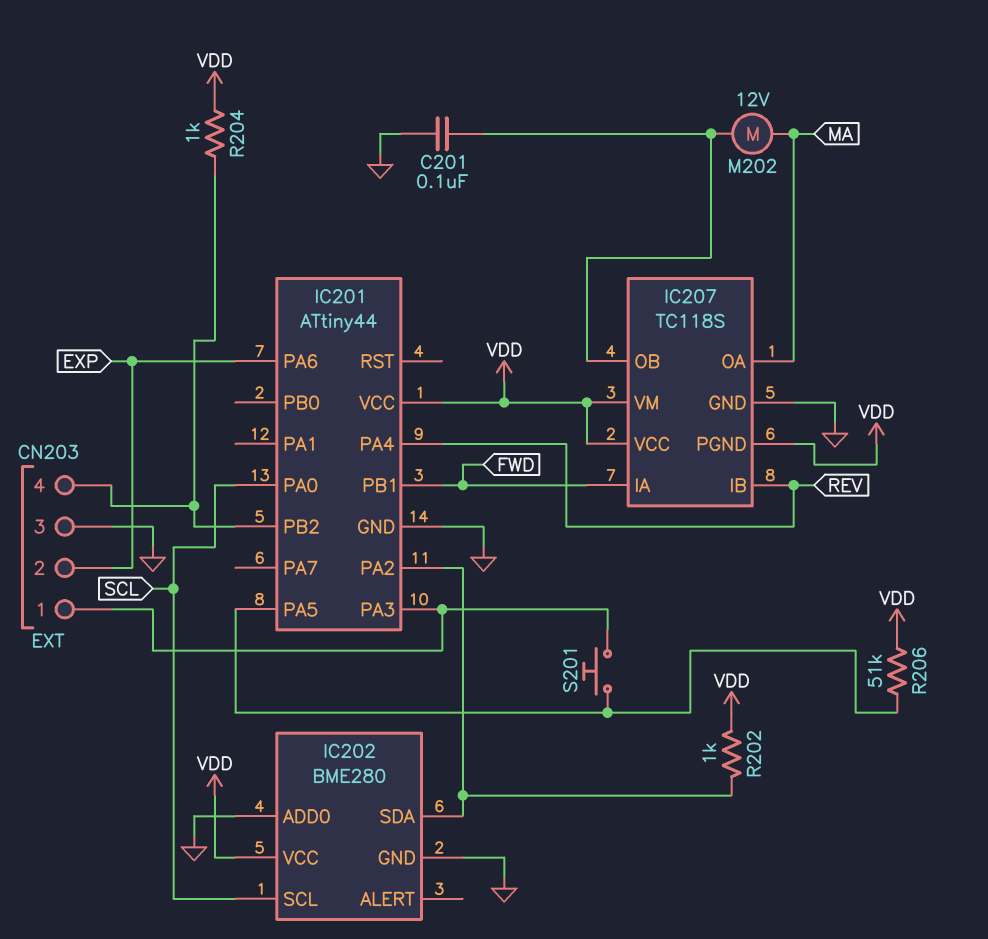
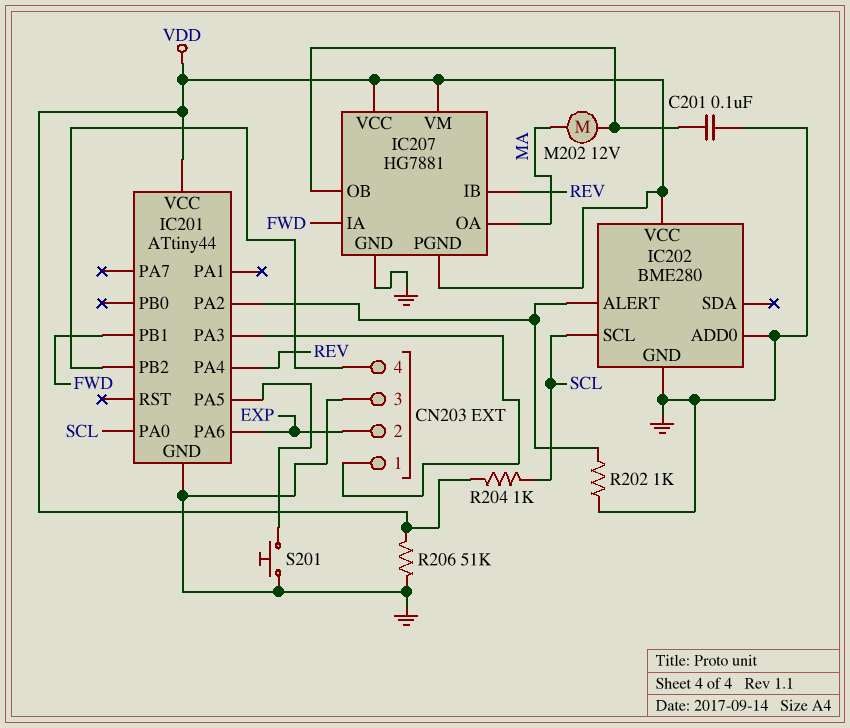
IC202 pin ALERT: none -> IC201/PA2
IC202 pin SDA: IC201/PA2 -> none
IC207: TC118S -> HG7881
R202: 1k (IC201/PA2, VDD) -> 1k (GND, IC201/PA2)
R204: 1k (CN203/4, VDD) -> 1k (SCL, VDD)
R206: 51k (IC201/PA5, VDD) -> 51k (GND, VDD)
S201: button (CN203/1, IC201/PA5) -> button (GND, IC201/PA5)

